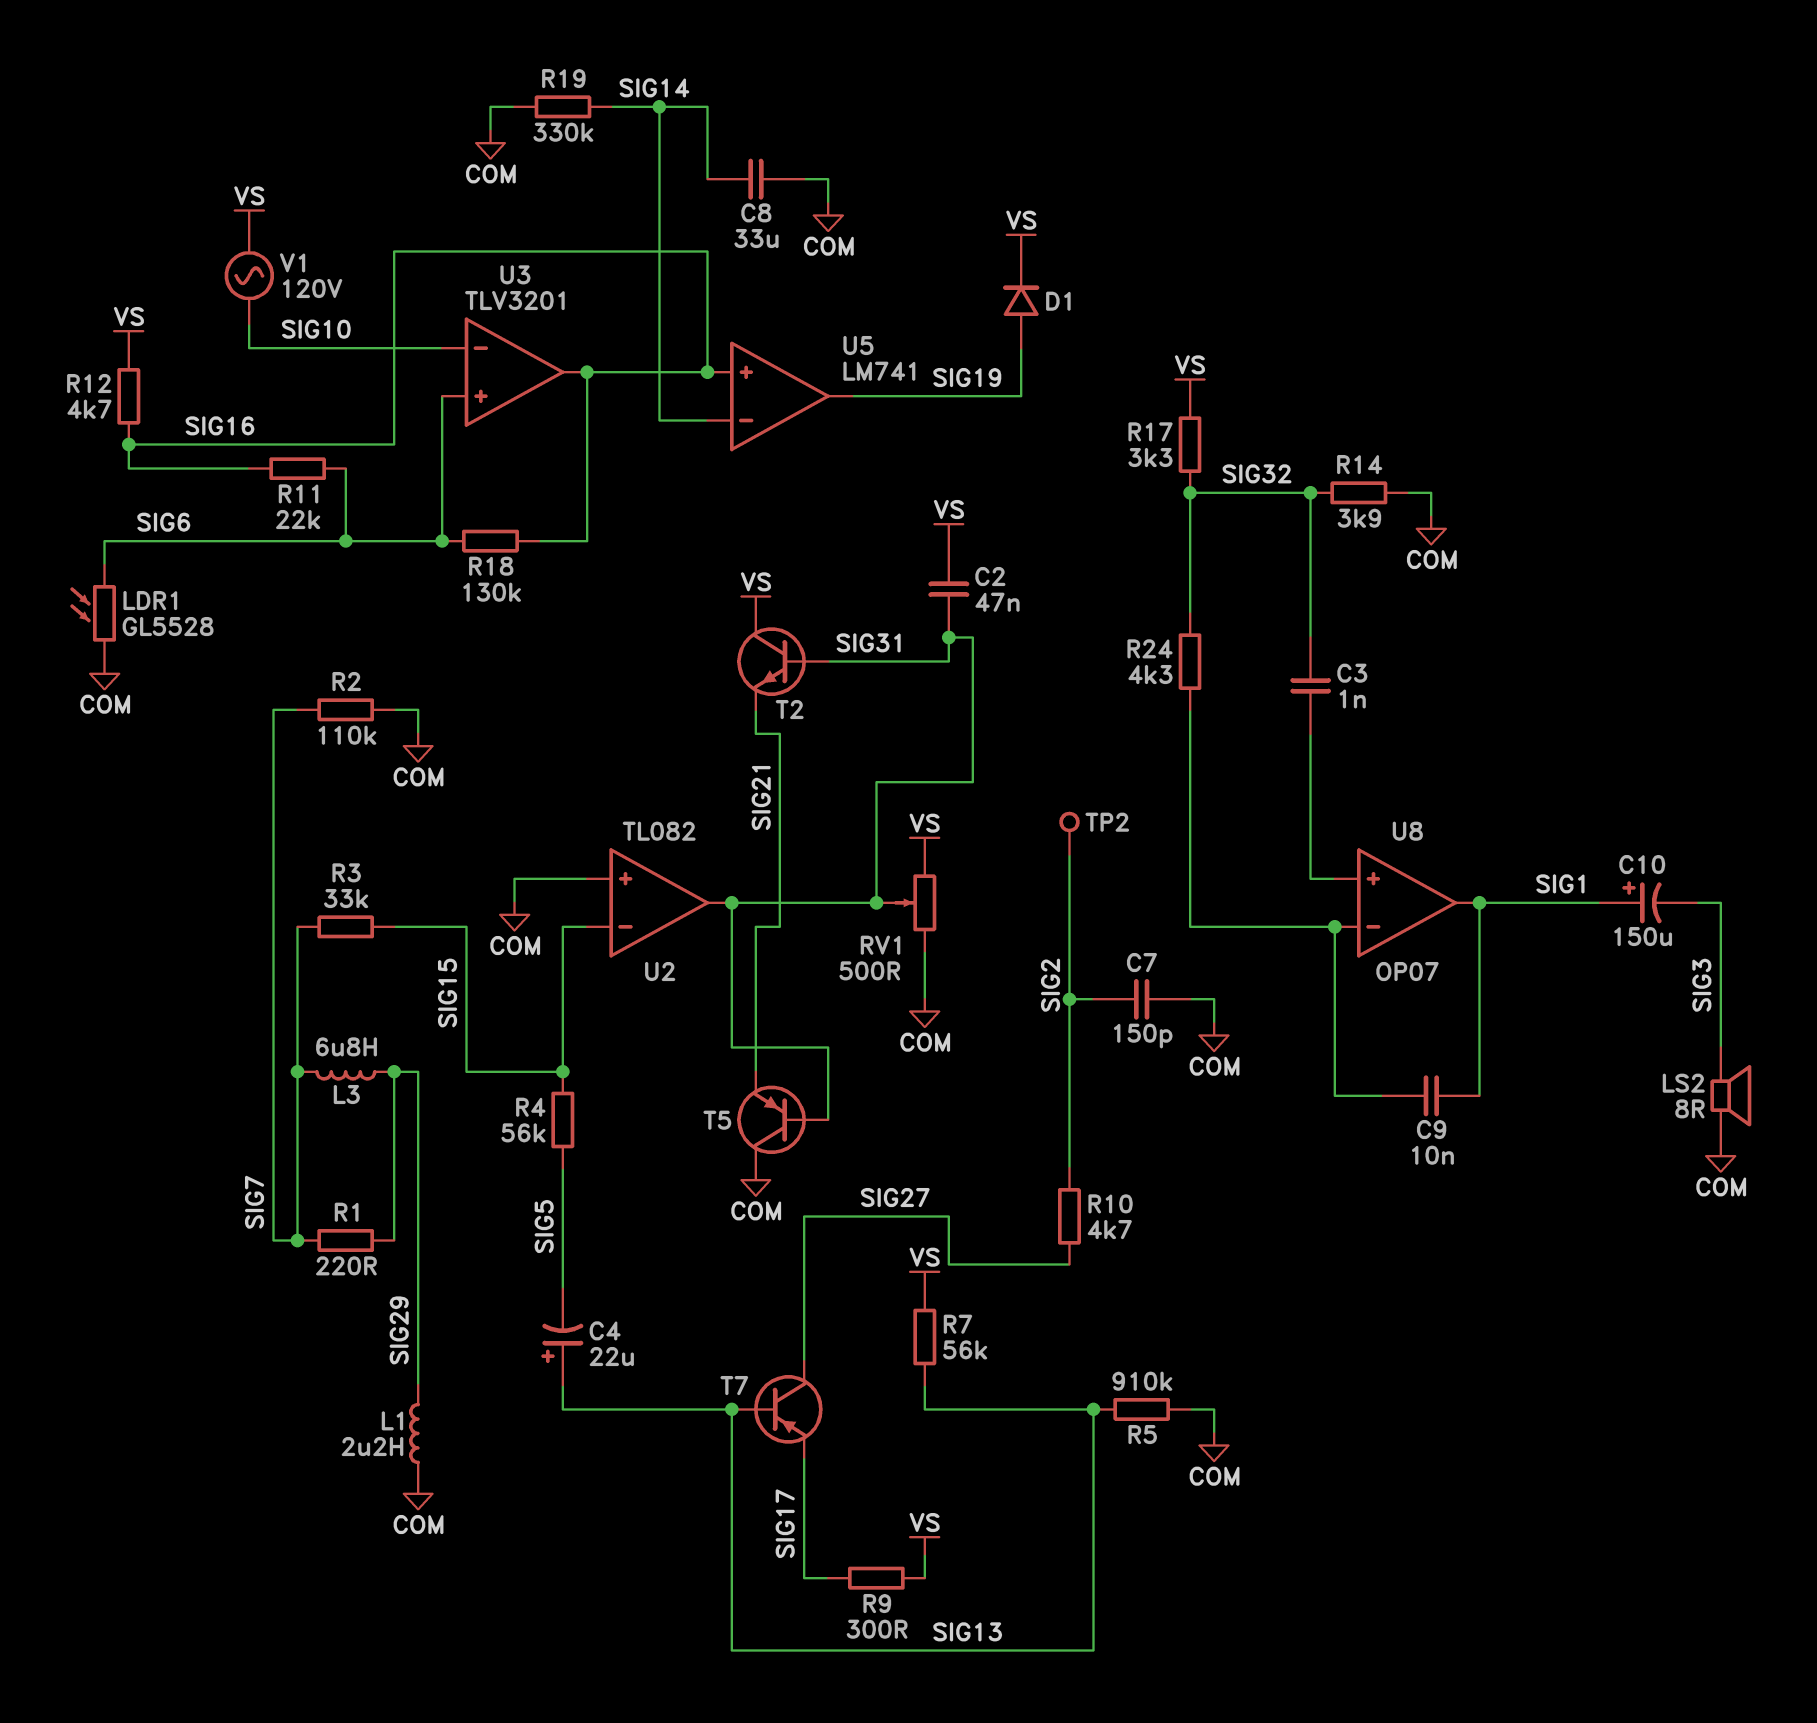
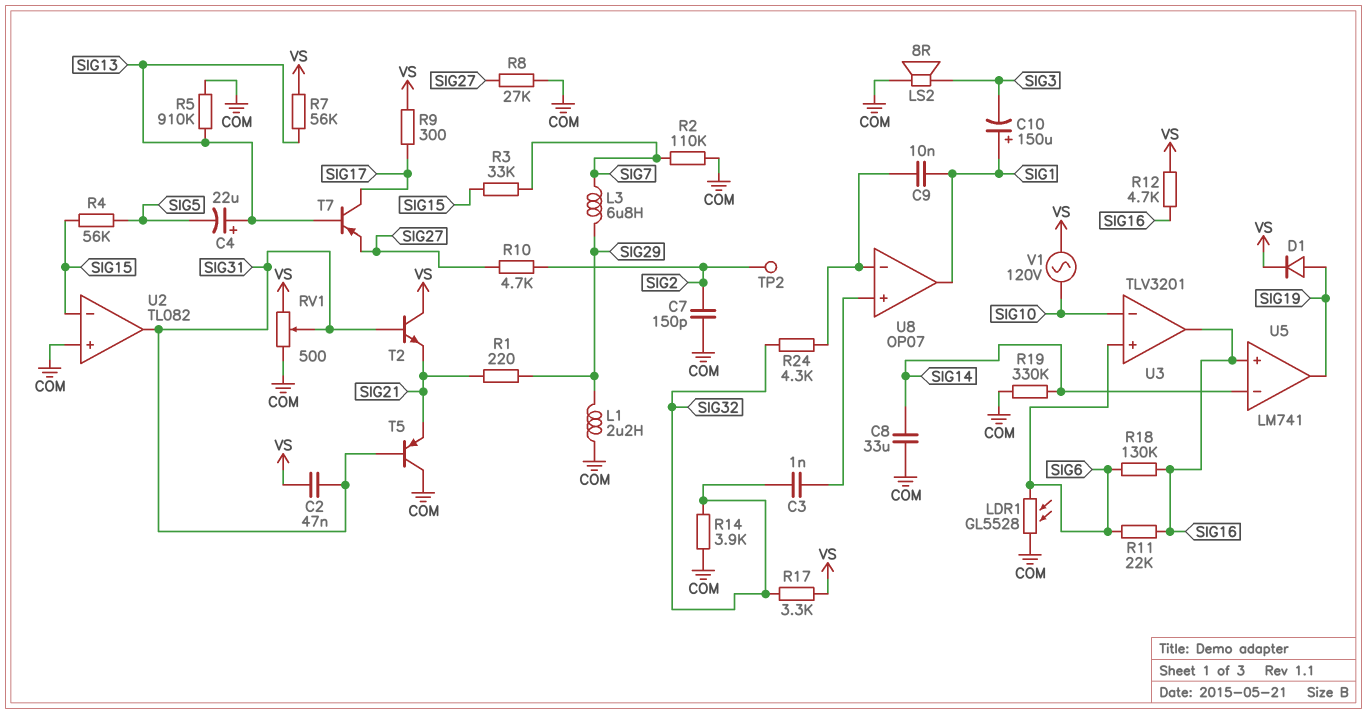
R1: 220 (SIG7, SIG29) -> 220 (SIG21, SIG29)
R8: none -> 27k (COM, SIG27)
T7: PNP (B SIG13, C SIG27, E SIG17) -> PNP (B SIG13, C SIG17, E SIG27)

